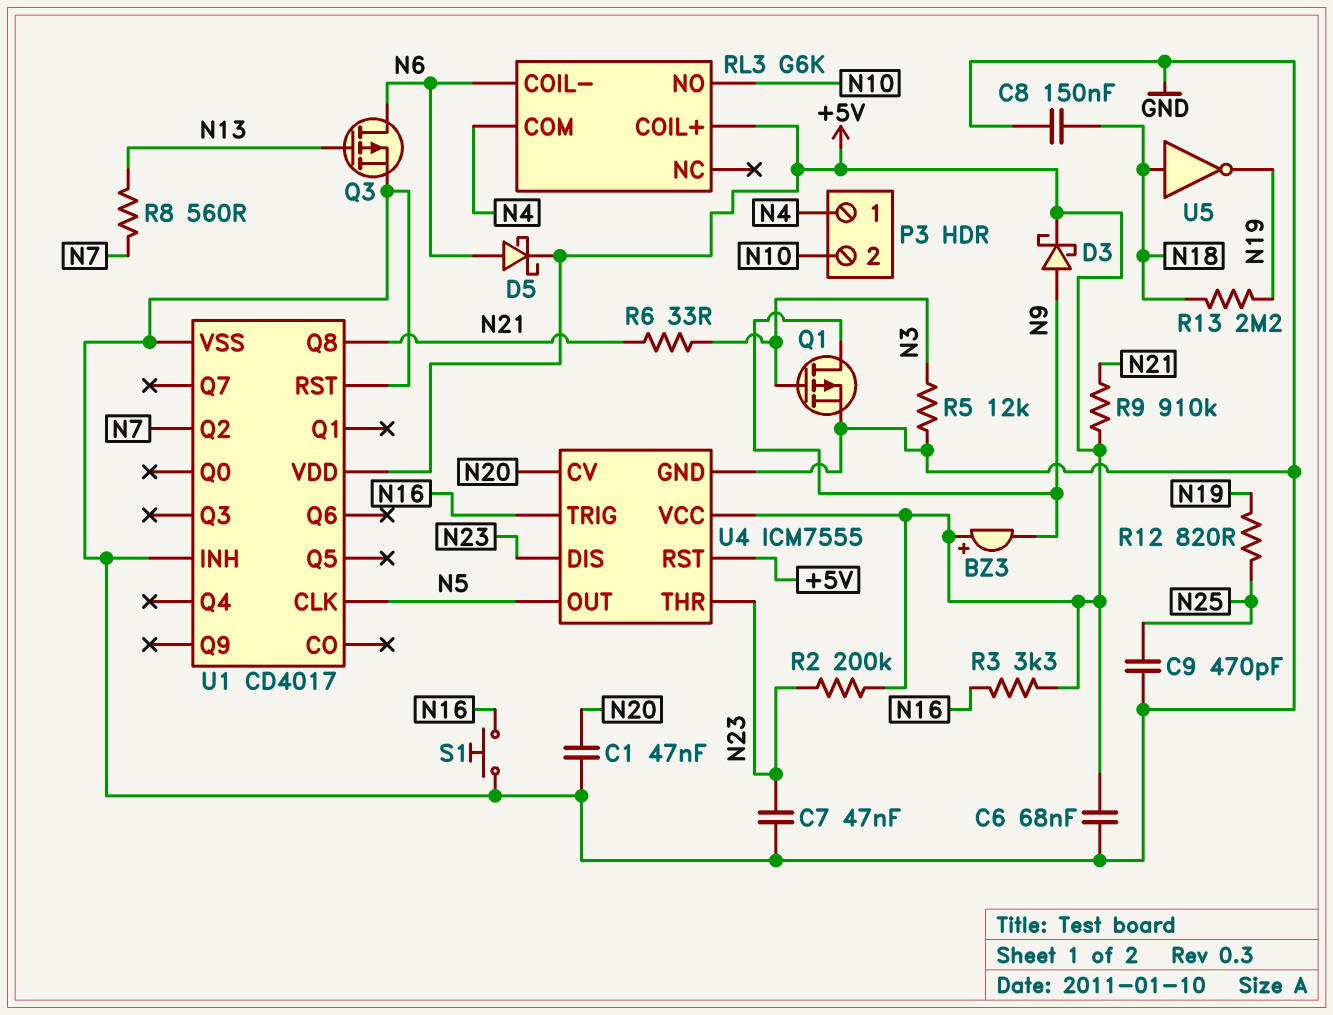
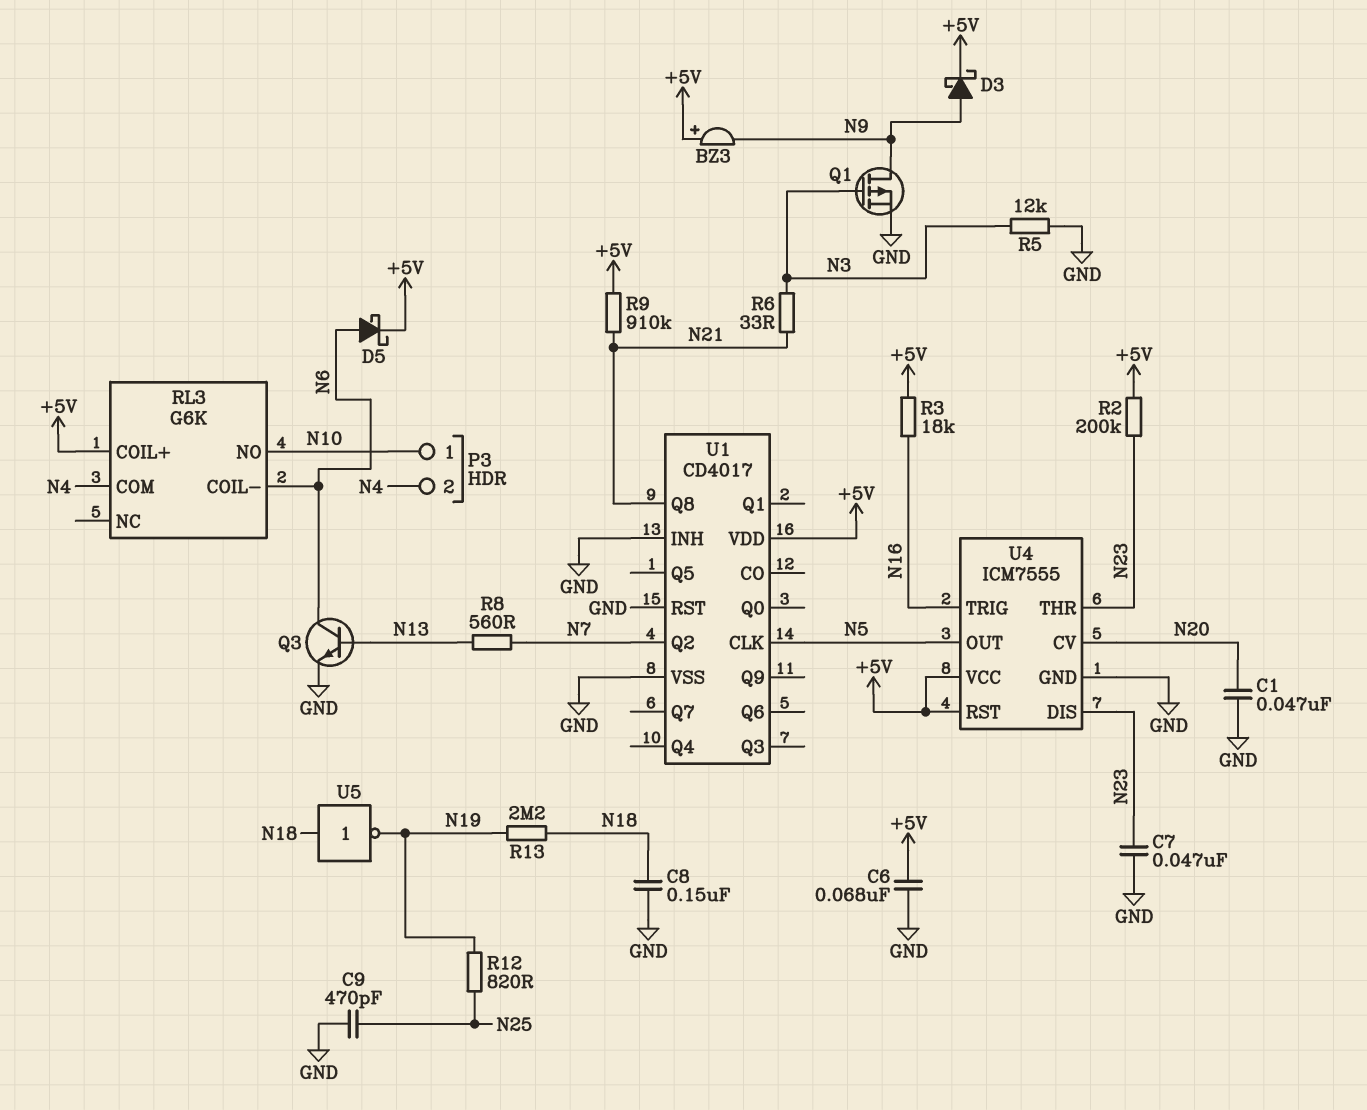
P3 pin 1: N4 -> N10
P3 pin 2: N10 -> N4
Q3: PMOS (G N13, D N6, S GND) -> NPN (B N13, C N6, E GND)
R3: 3.3k (+5V, N16) -> 18k (+5V, N16)
S1: button (GND, N16) -> none

